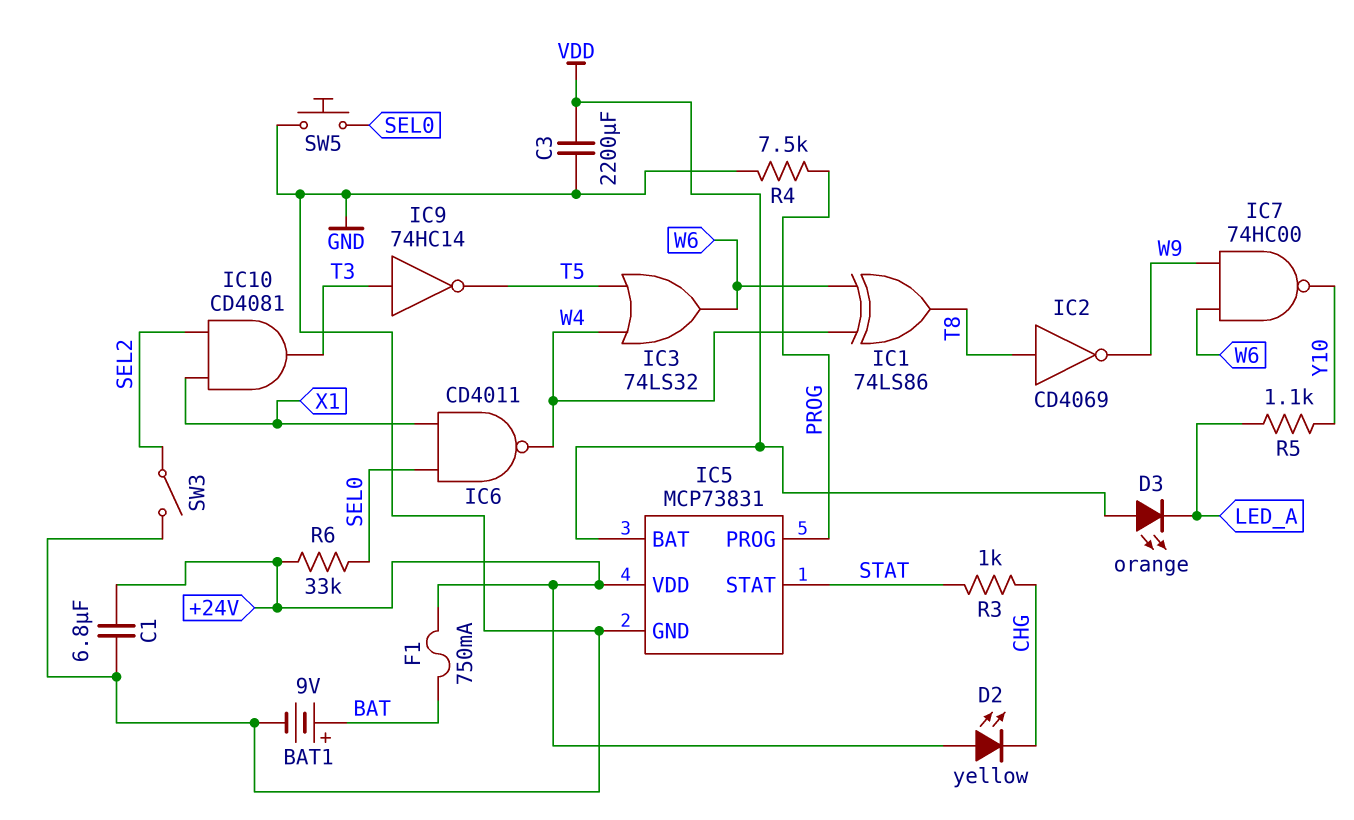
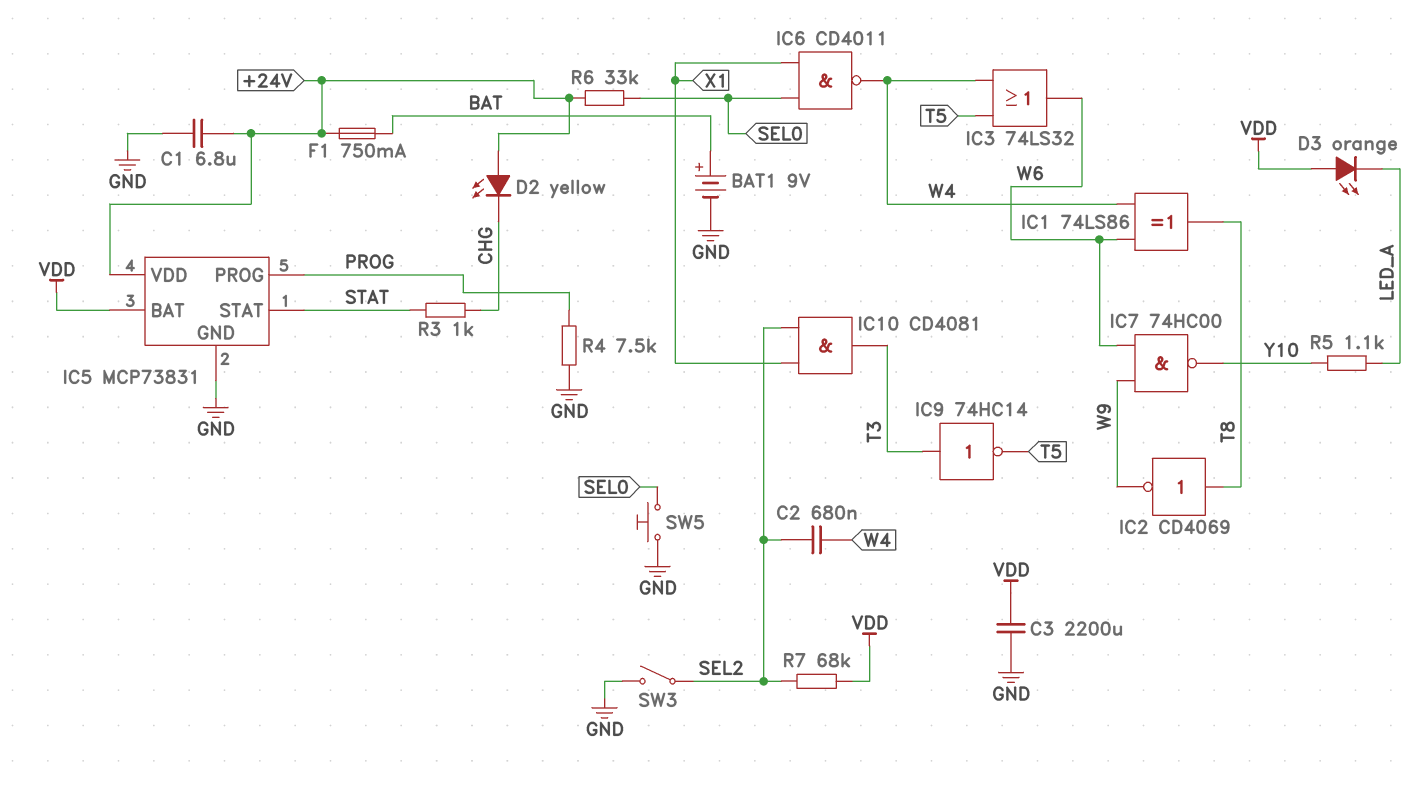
C2: none -> 680nF (SEL2, W4)
R7: none -> 68k (SEL2, VDD)

